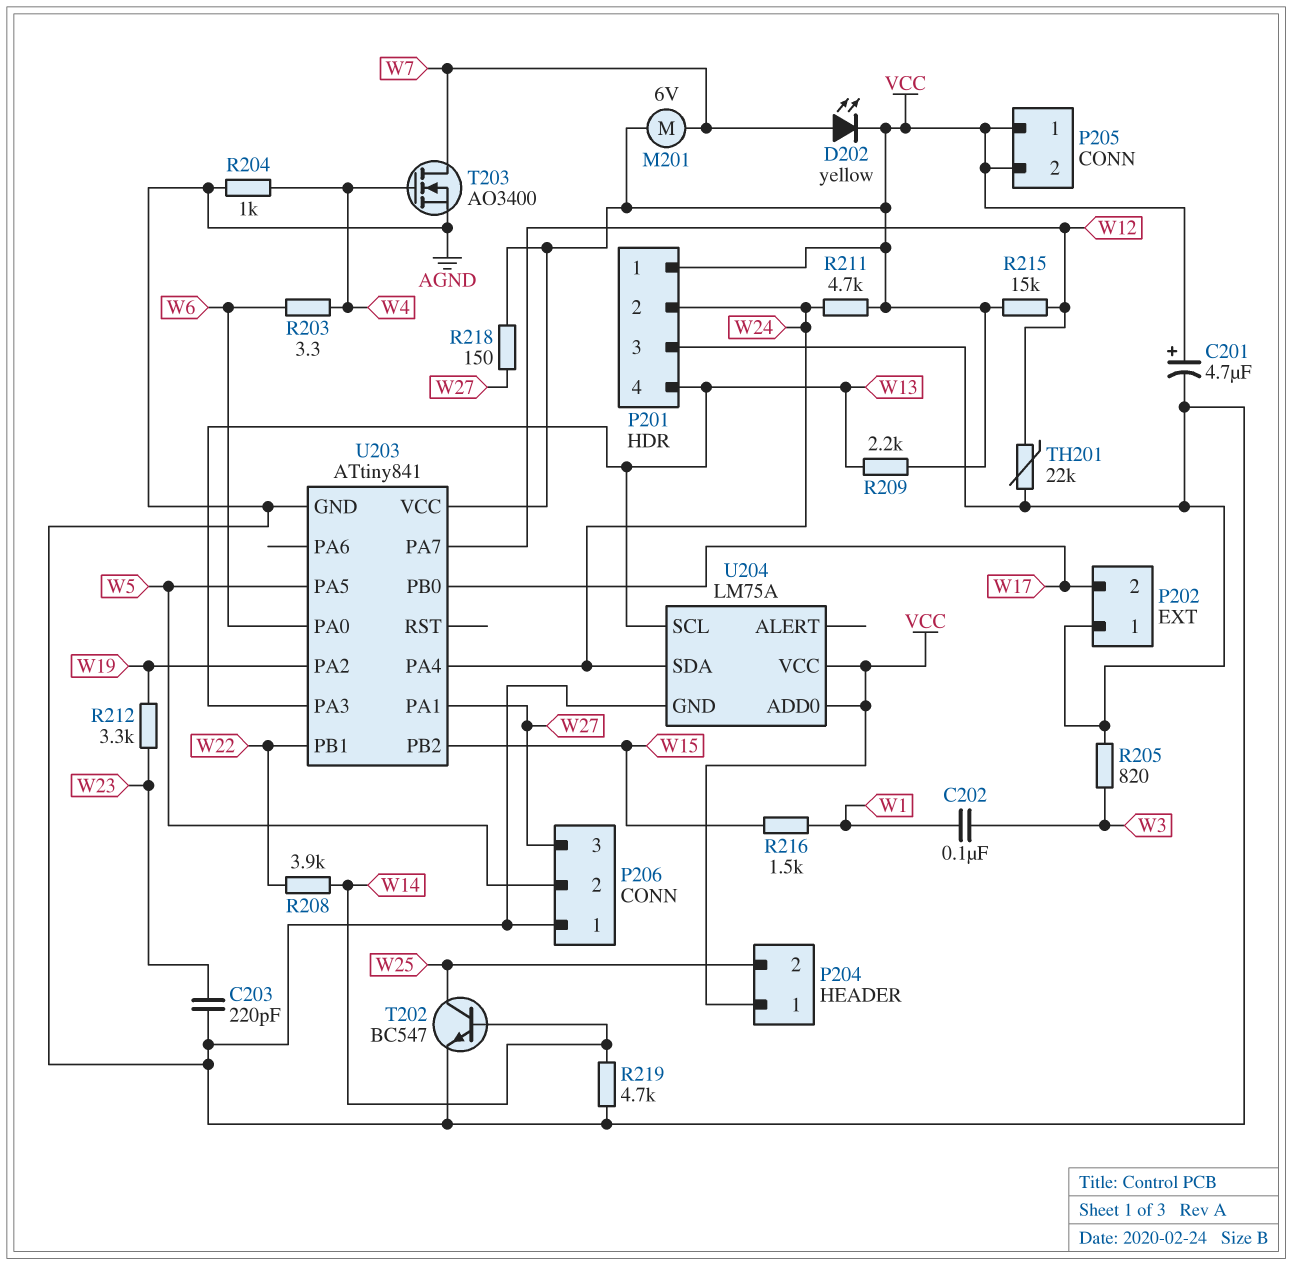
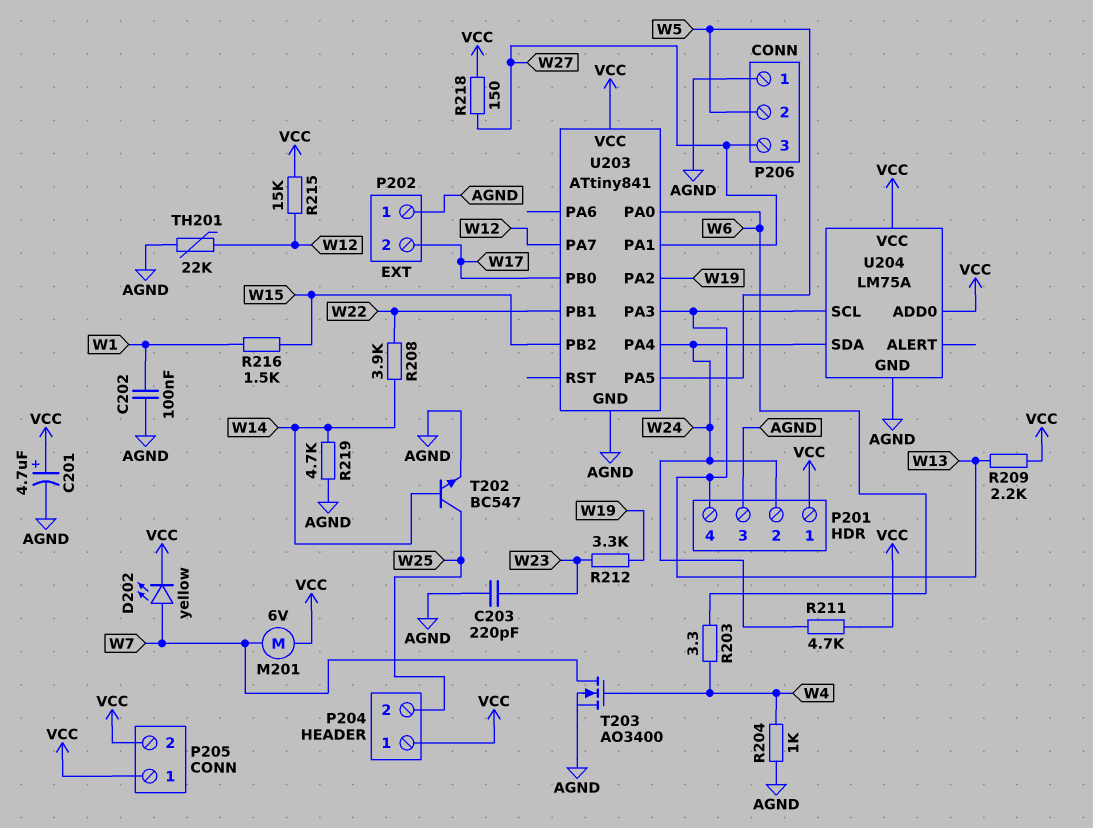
C202: 100nF (W1, W3) -> 100nF (AGND, W1)
R205: 820 (AGND, W3) -> none

